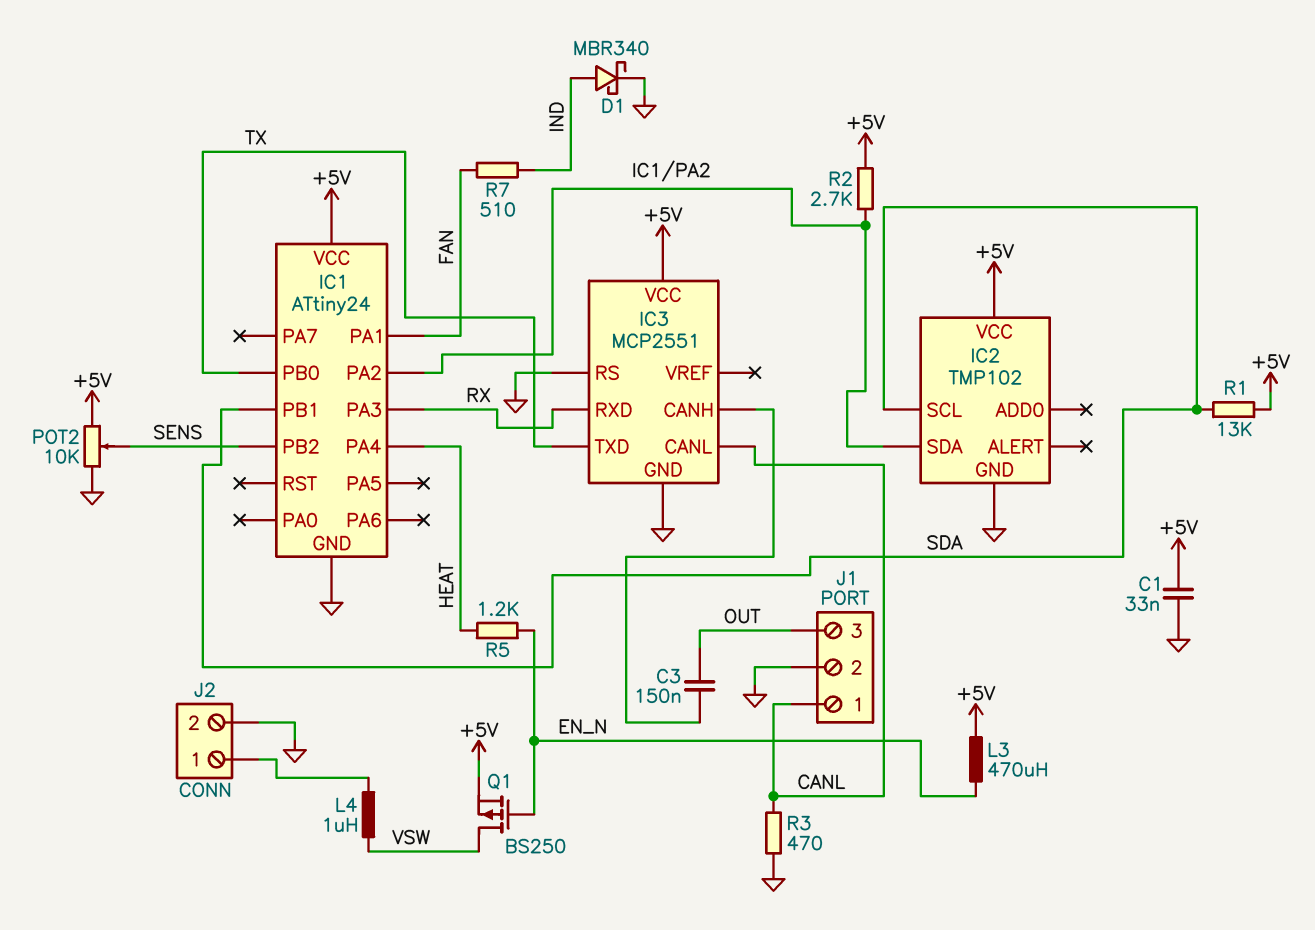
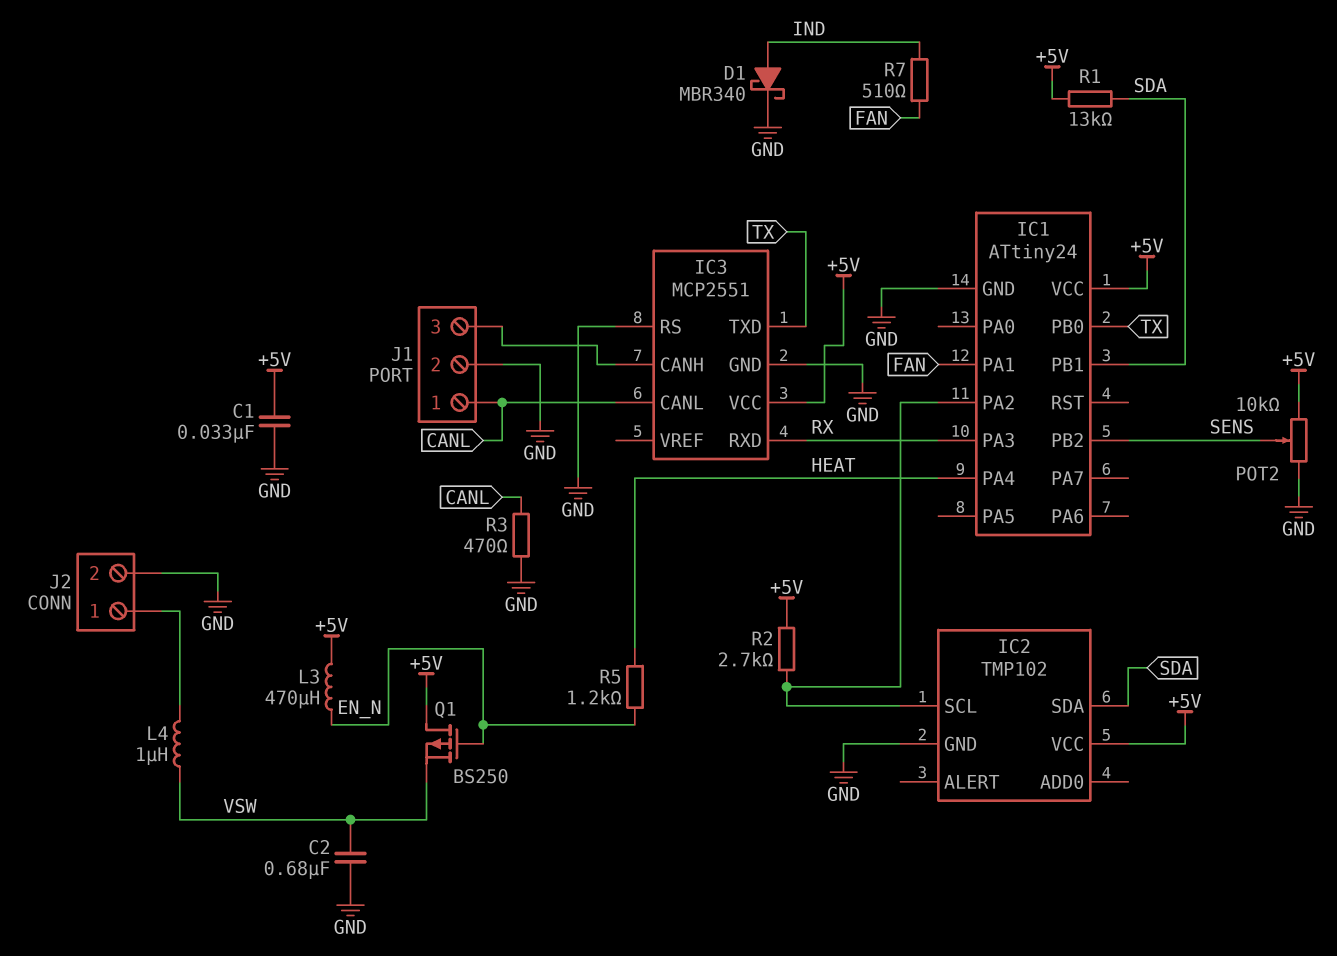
C2: none -> 680nF (GND, VSW)
C3: 150nF (IC3/CANH, OUT) -> none
IC2 pin SCL: SDA -> IC1/PA2
IC2 pin SDA: IC1/PA2 -> SDA
J1 pin 3: OUT -> IC3/CANH
Q1: PMOS BS250 (G EN_N, D VSW, S +5V) -> PMOS BS250 (G EN_N, D +5V, S VSW)

